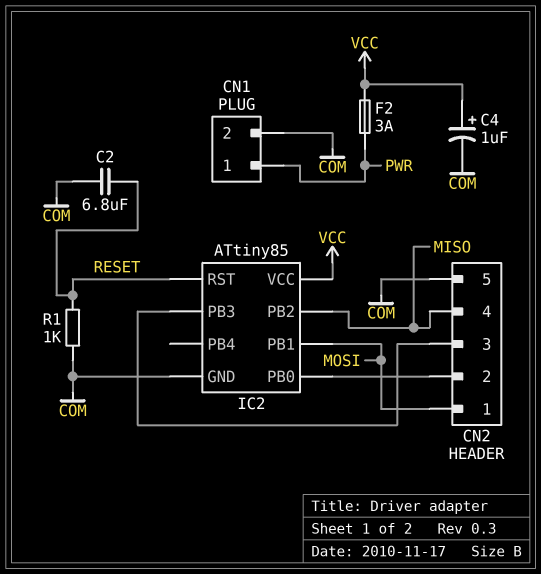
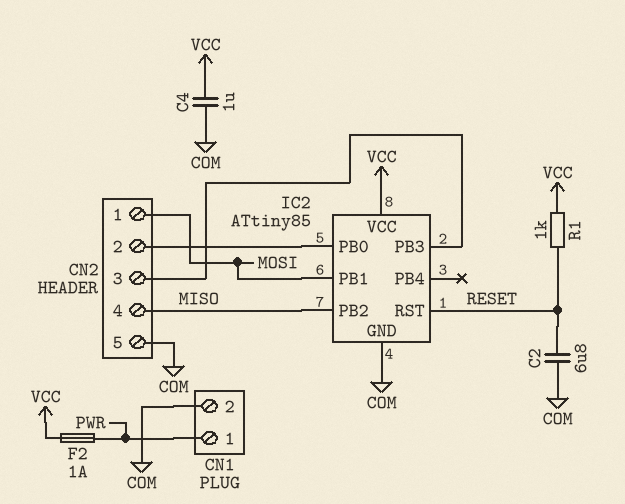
C4: 1uF (plus VCC, minus COM) -> 1uF (COM, VCC)
F2: 3A (PWR, VCC) -> 1A (PWR, VCC)
R1: 1k (COM, RESET) -> 1k (RESET, VCC)

